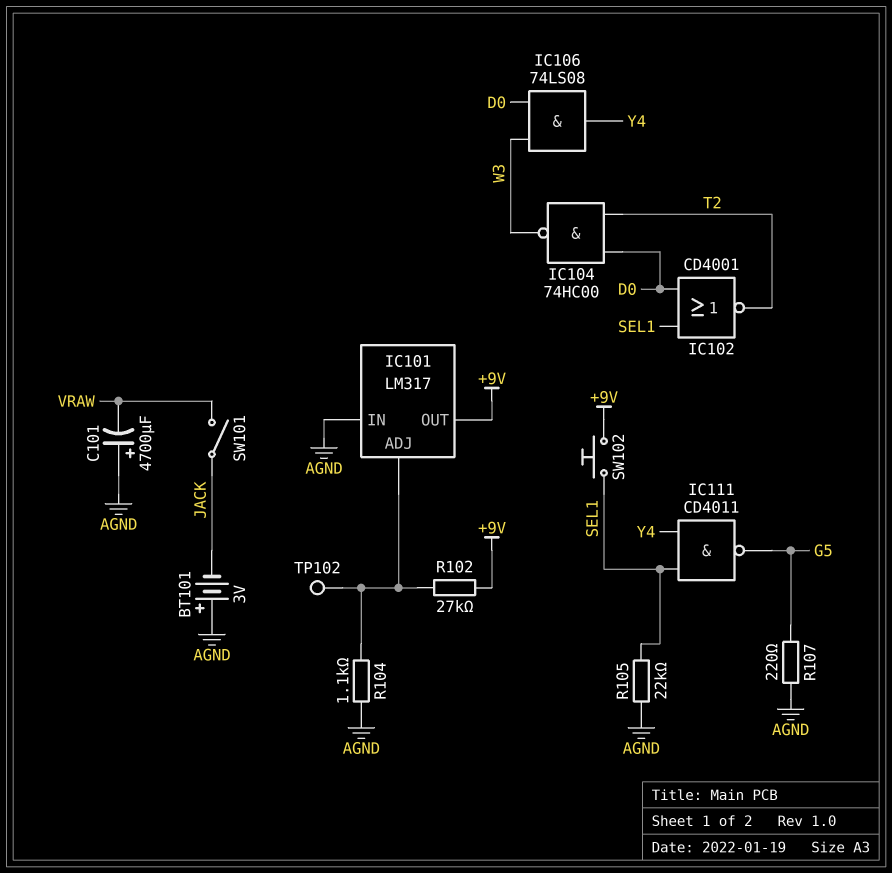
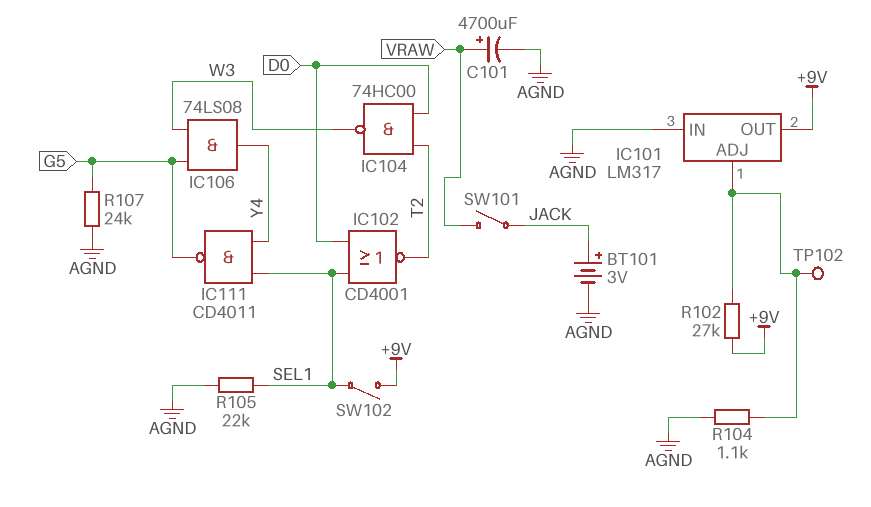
BT101: 3V (plus AGND, minus JACK) -> 3V (plus JACK, minus AGND)
C101: 4700uF (plus AGND, minus VRAW) -> 4700uF (plus VRAW, minus AGND)
IC106: AND 74LS08 (in D0, in W3, out Y4) -> AND 74LS08 (in G5, in W3, out Y4)
R107: 220 (AGND, G5) -> 24k (AGND, G5)
SW102: button (+9V, SEL1) -> switch (+9V, SEL1)

